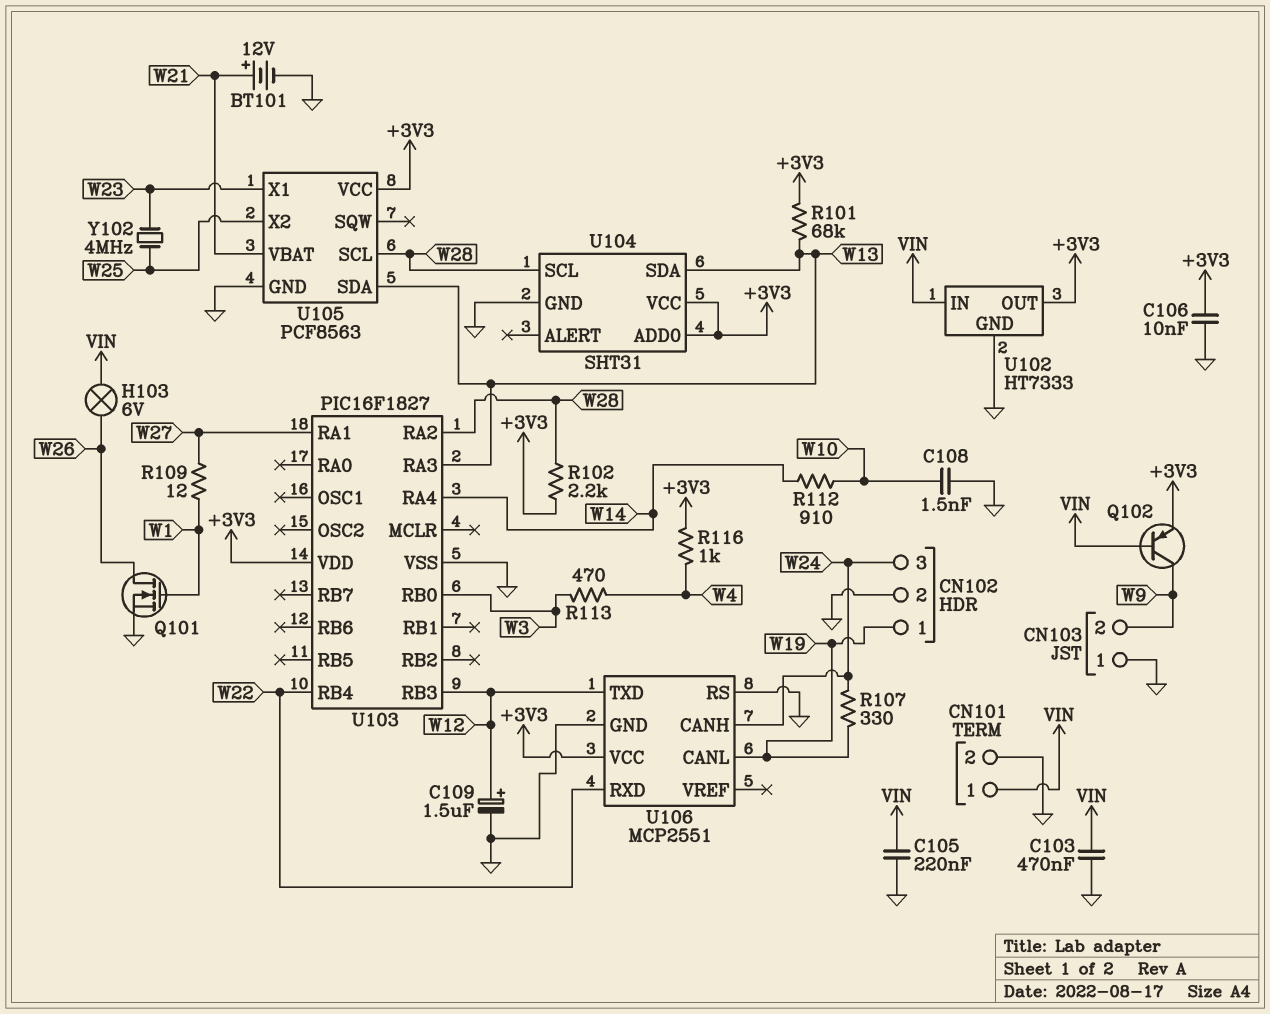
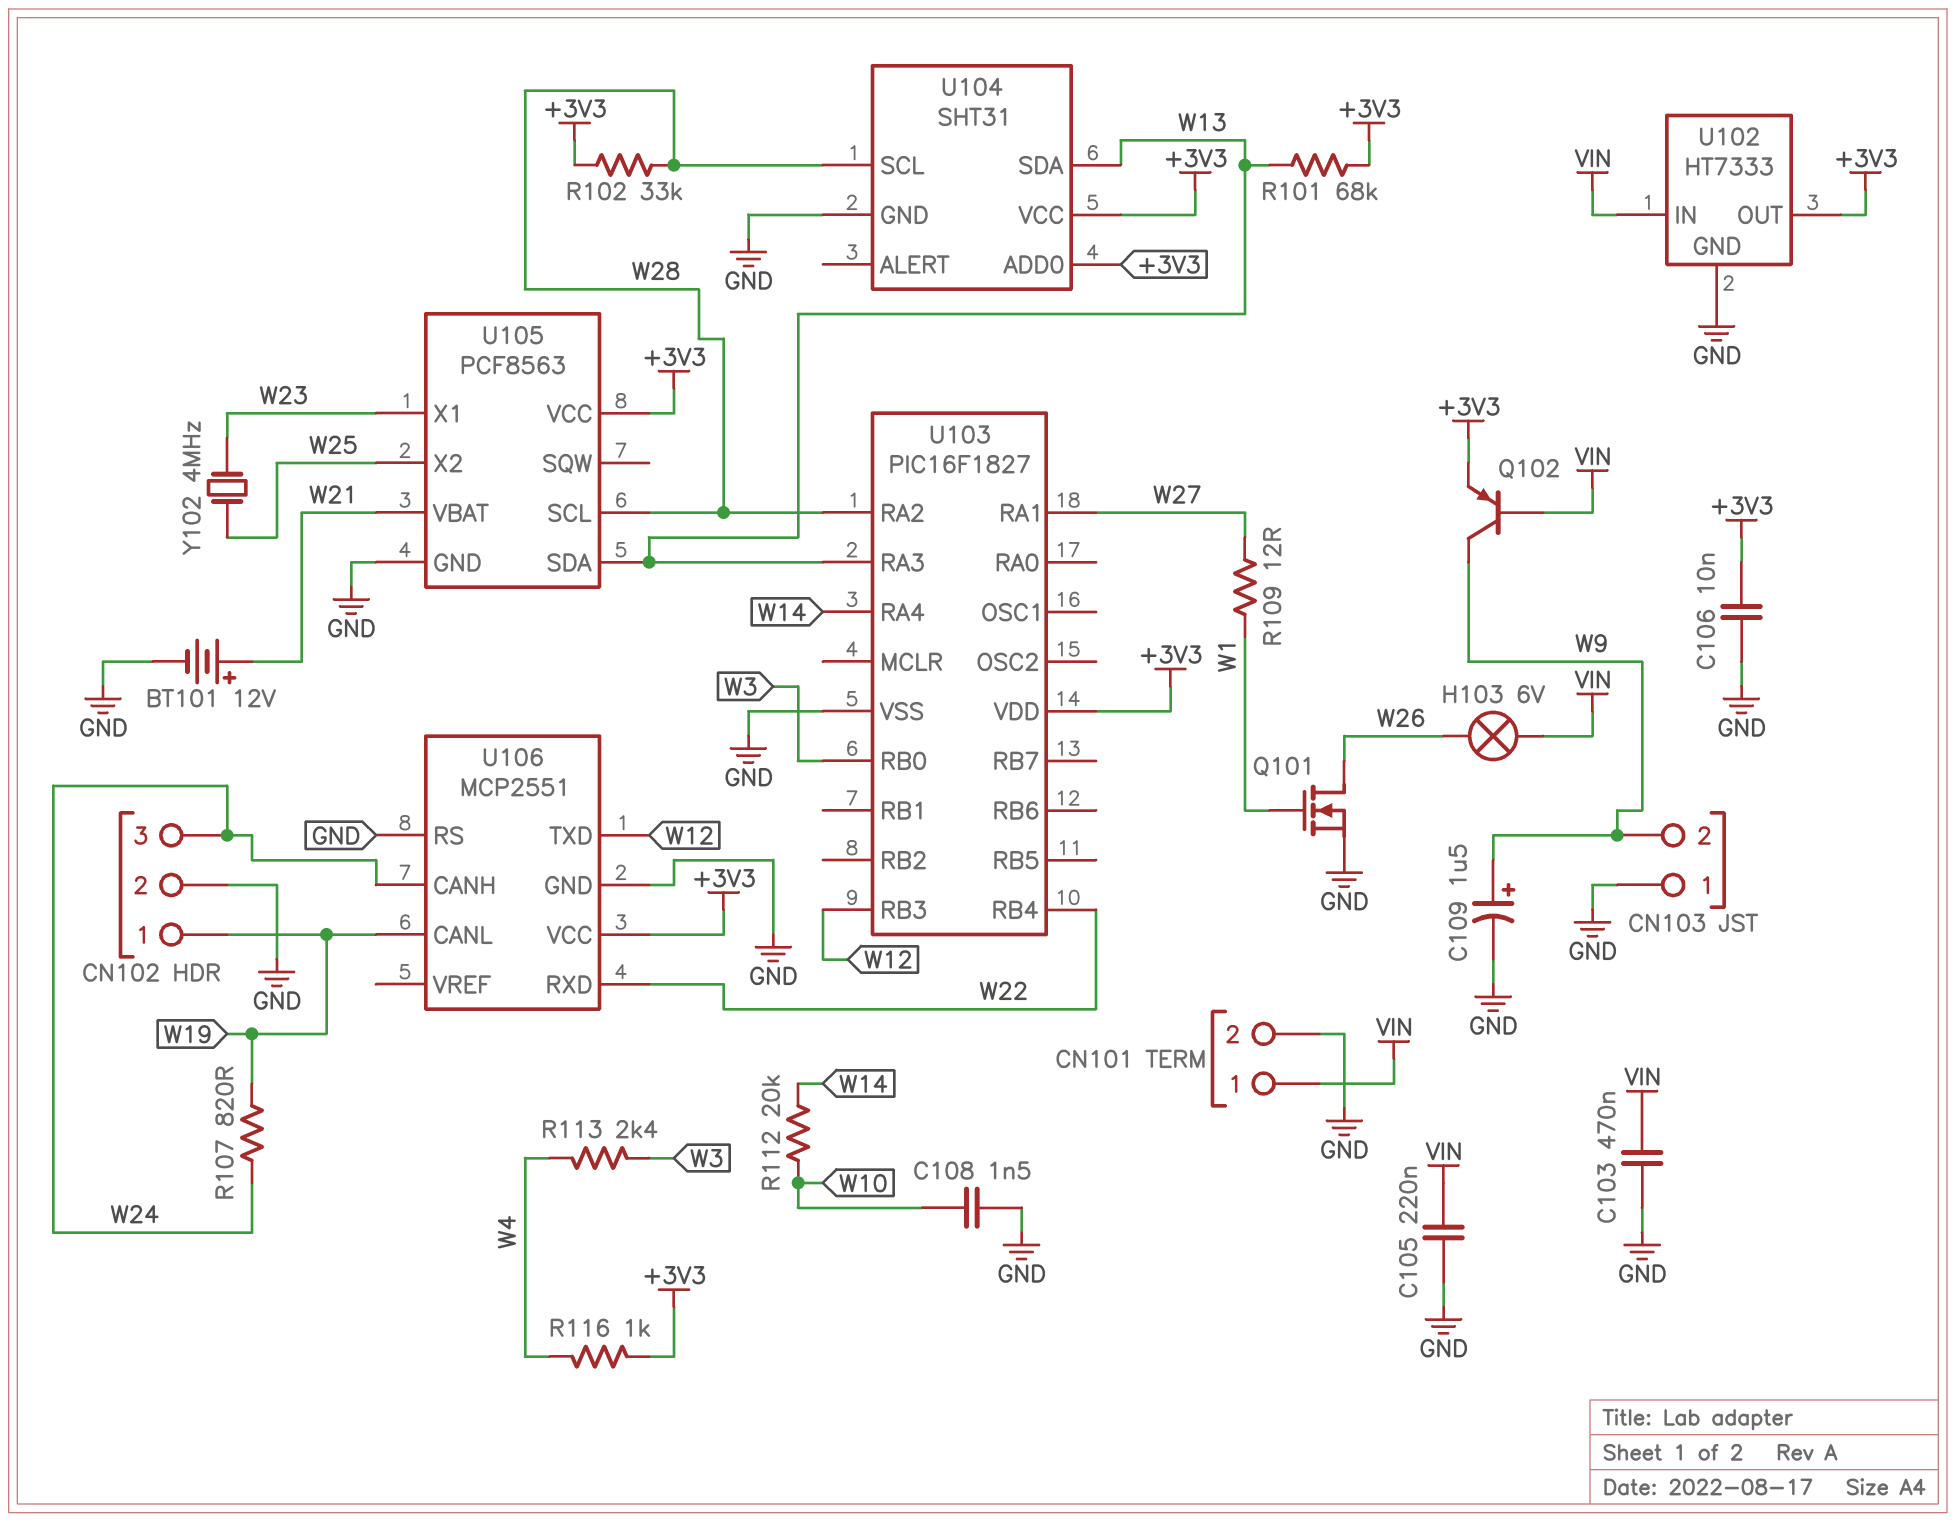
C109: 1.5uF (plus W12, minus GND) -> 1.5uF (plus W9, minus GND)
R102: 2.2k (+3V3, W28) -> 33k (+3V3, W28)
R107: 330 (W19, W24) -> 820 (W19, W24)
R112: 910 (W10, W14) -> 20k (W10, W14)
R113: 470 (W3, W4) -> 2.4k (W3, W4)

